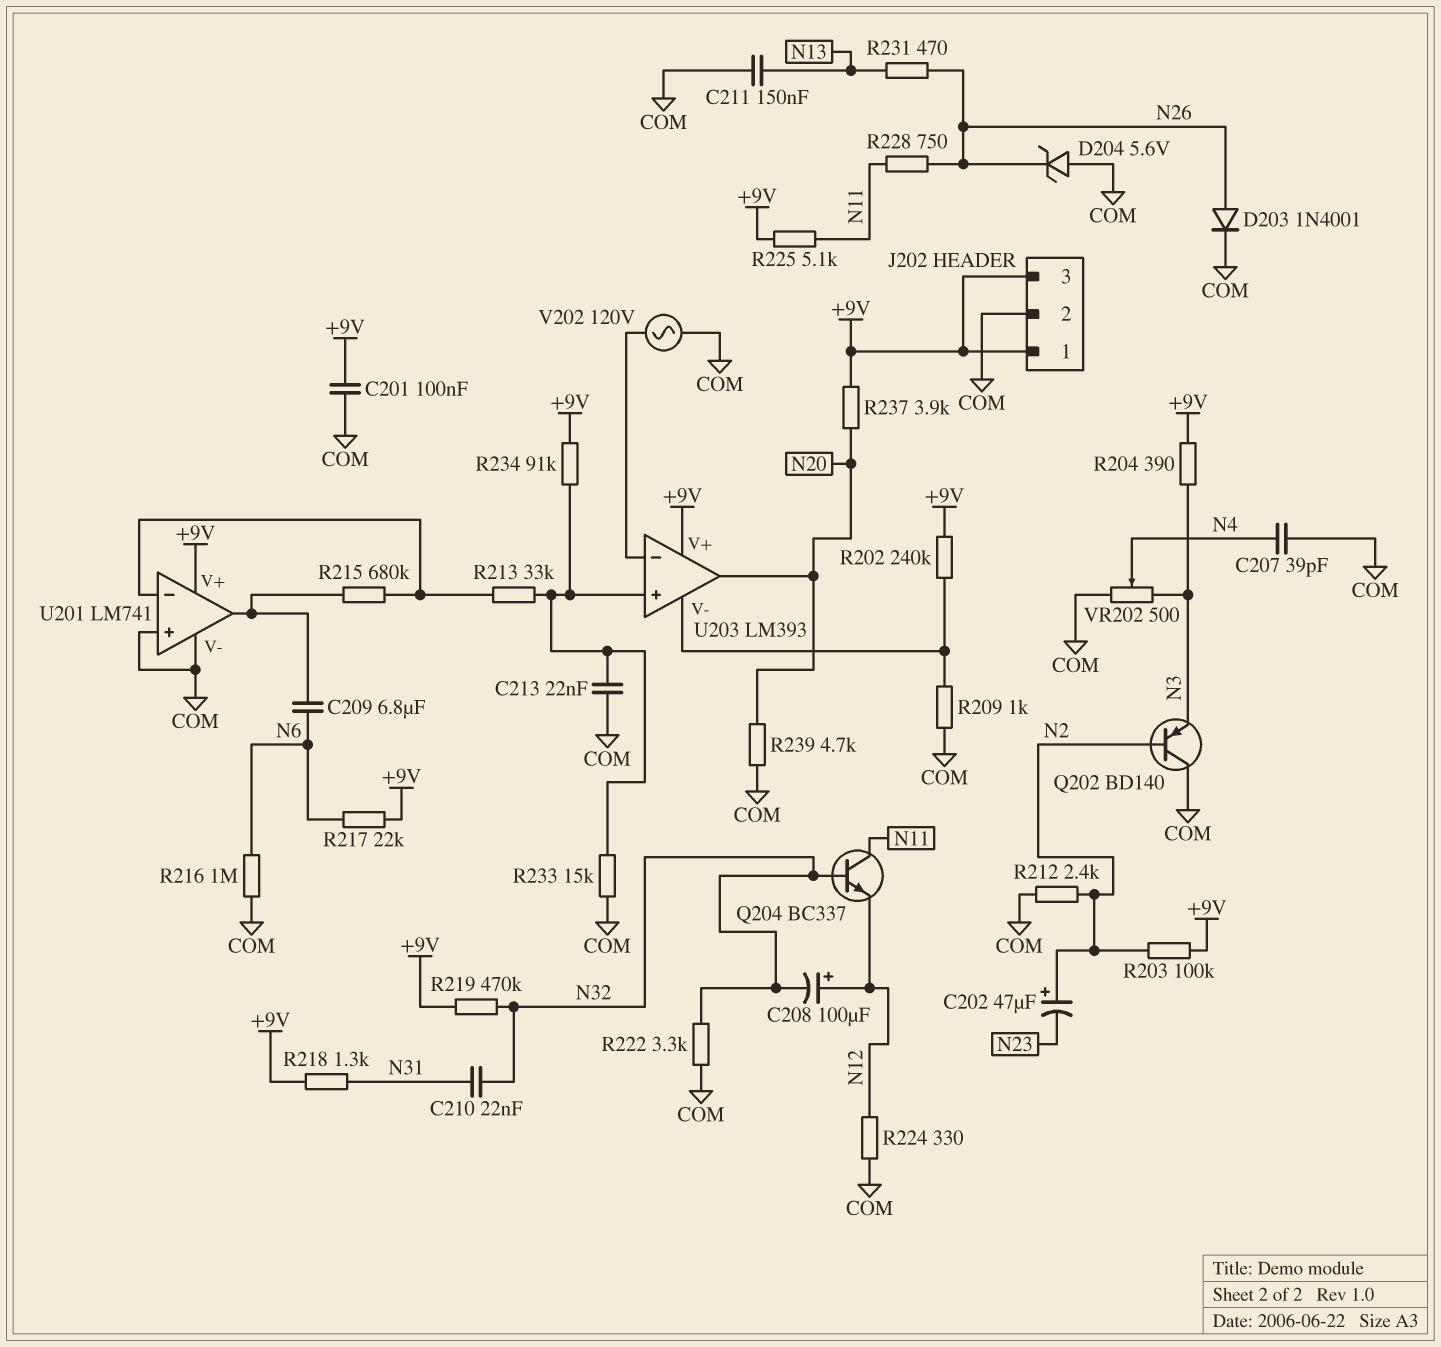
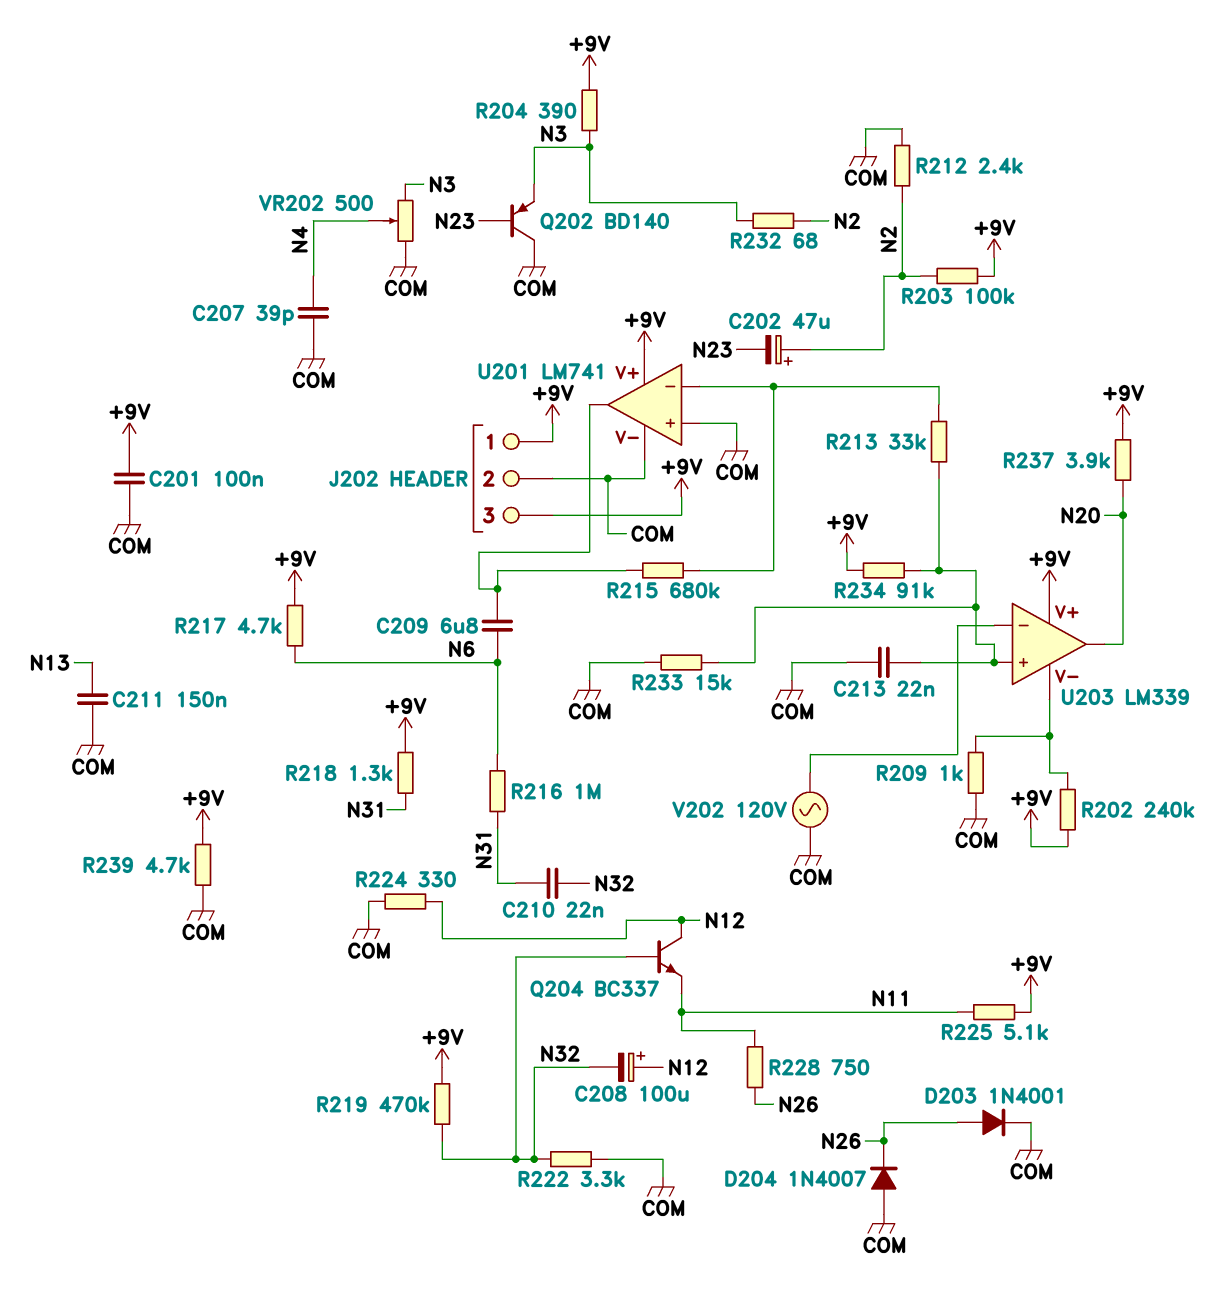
D204: zener 5.6V (A COM, K N26) -> diode 1N4007 (A COM, K N26)
Q202: PNP BD140 (B N2, C COM, E N3) -> PNP BD140 (B N23, C COM, E N3)
Q204: NPN BC337 (B N32, C N11, E N12) -> NPN BC337 (B N32, C N12, E N11)
R216: 1M (COM, N6) -> 1M (N6, N31)
R217: 22k (+9V, N6) -> 4.7k (+9V, N6)
R231: 470 (N13, N26) -> none
R232: none -> 68 (N2, N3)
R239: 4.7k (COM, N20) -> 4.7k (+9V, COM)
U203: LM393 -> LM339

